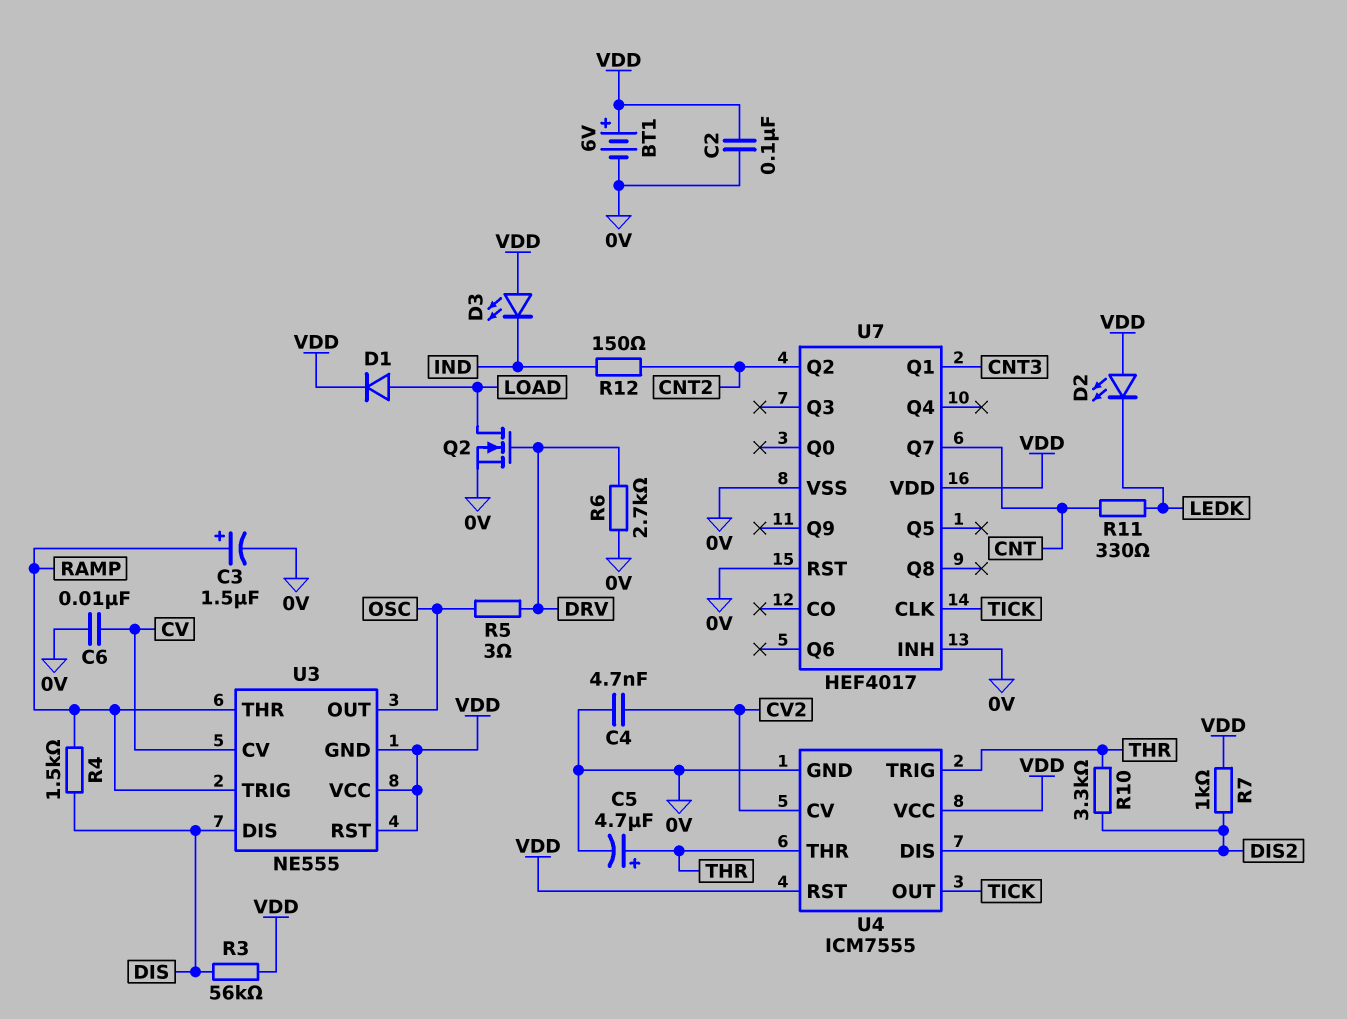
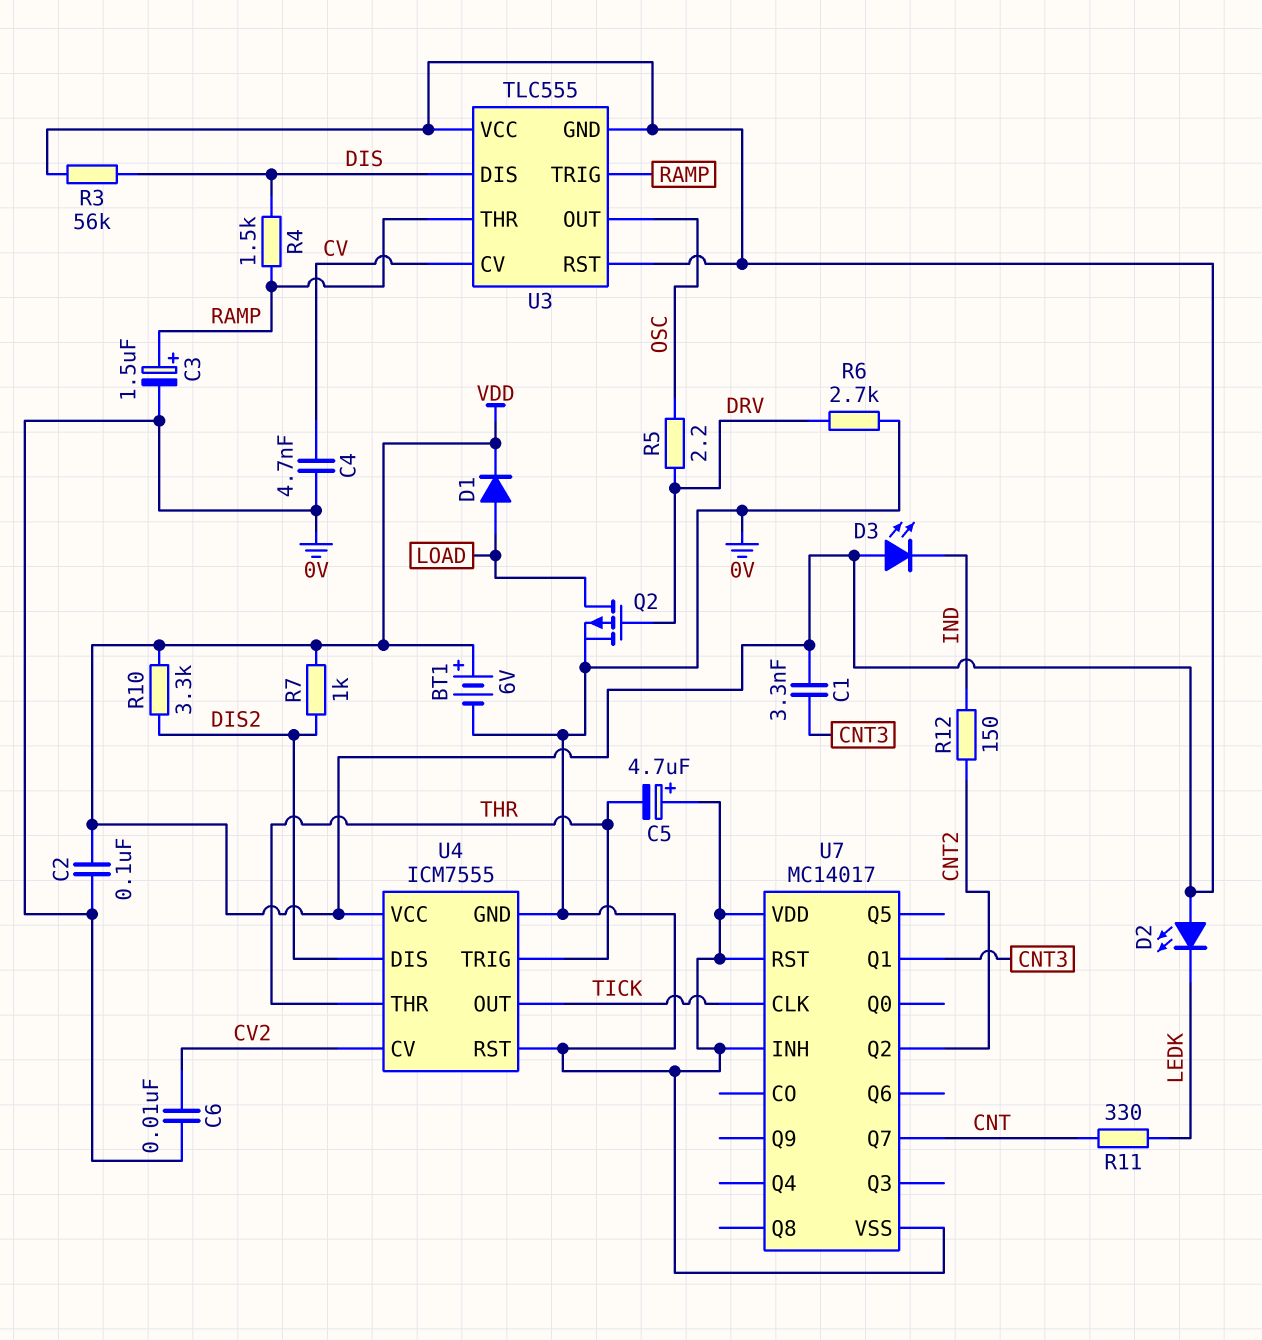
C1: none -> 3.3nF (CNT3, VDD)
C4: 4.7nF (0V, CV2) -> 4.7nF (0V, CV)
C5: 4.7uF (plus THR, minus 0V) -> 4.7uF (plus 0V, minus THR)
C6: 10nF (0V, CV) -> 10nF (0V, CV2)
Q2: NMOS (G DRV, D LOAD, S 0V) -> PMOS (G DRV, D LOAD, S 0V)
R5: 3 (DRV, OSC) -> 2.2 (DRV, OSC)
R10: 3.3k (DIS2, THR) -> 3.3k (DIS2, VDD)
U3: NE555 -> TLC555
U4 pin RST: VDD -> 0V
U7: HEF4017 -> MC14017
U7 pin VDD: VDD -> 0V

